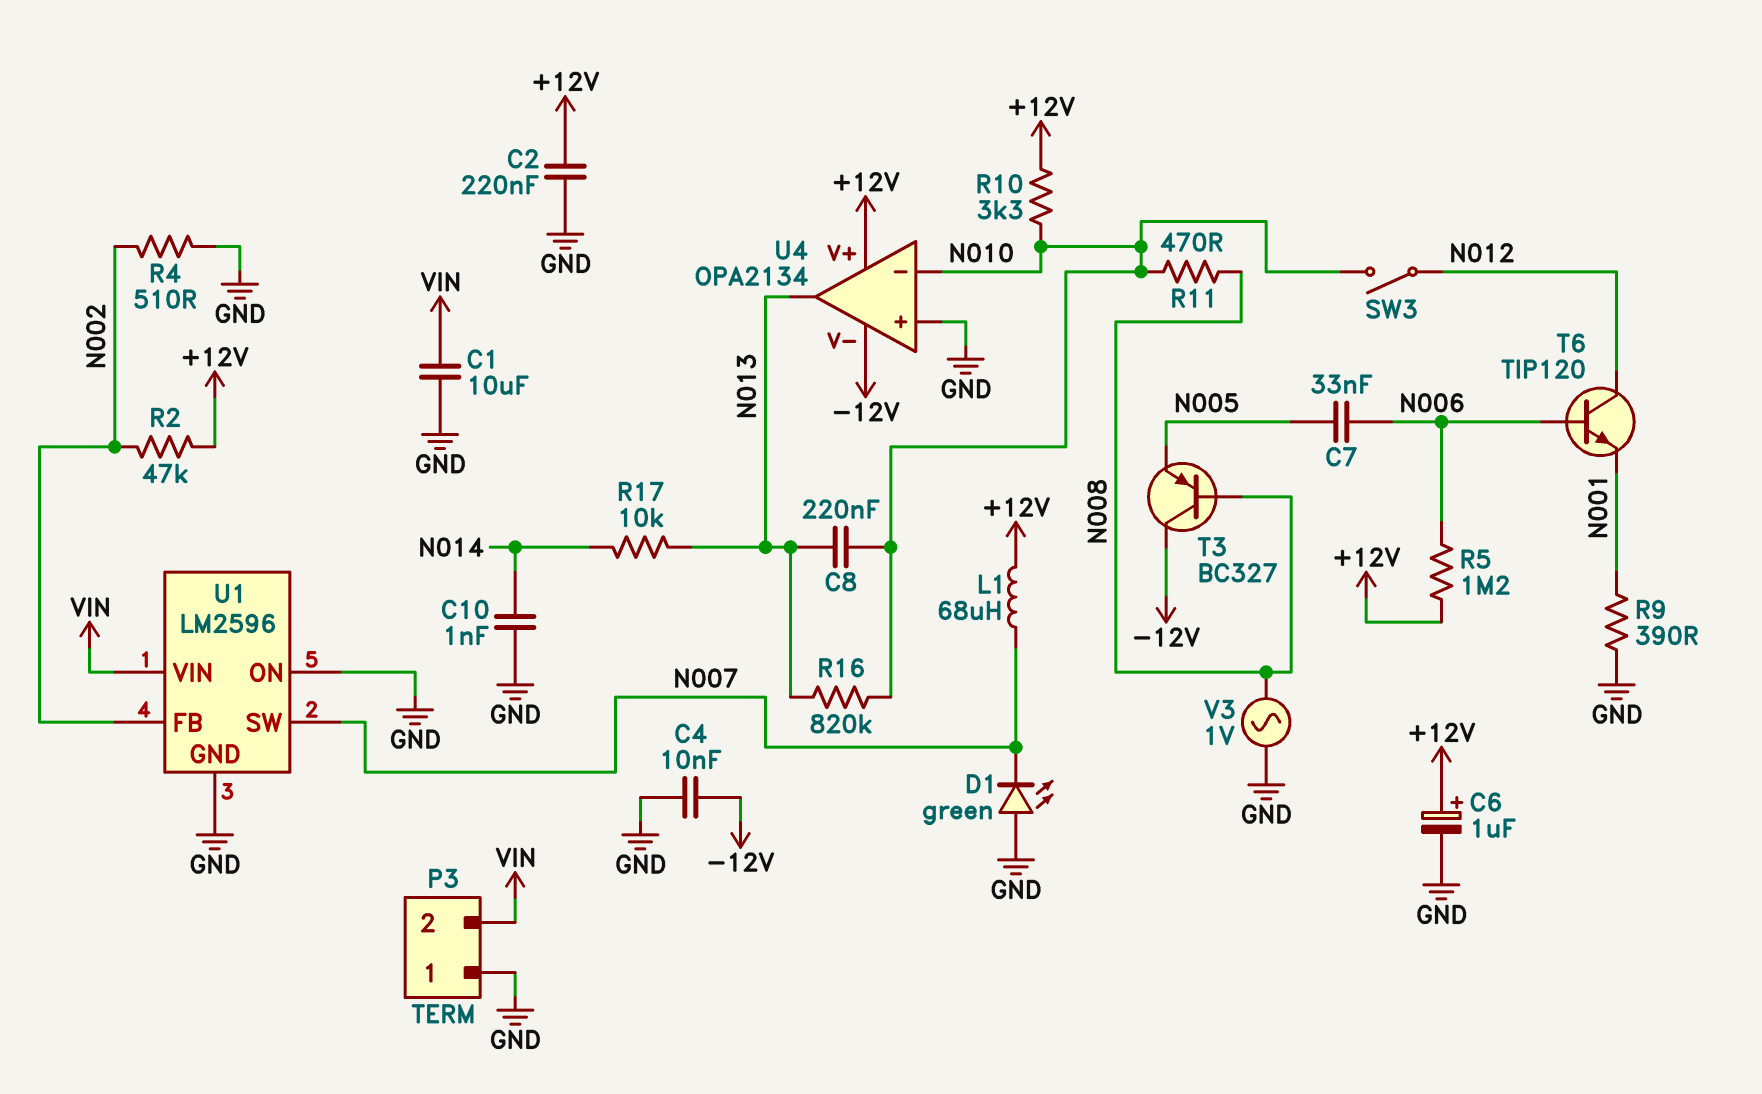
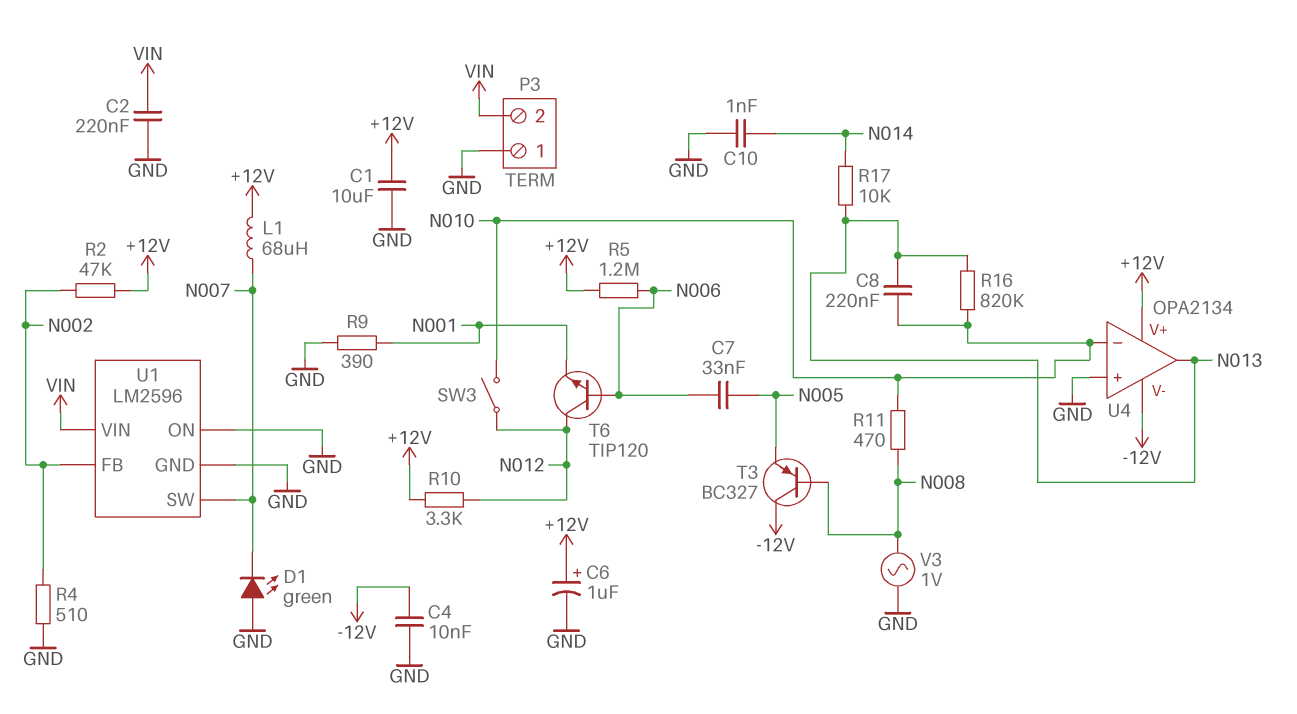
C1: 10uF (GND, VIN) -> 10uF (+12V, GND)
C2: 220nF (+12V, GND) -> 220nF (GND, VIN)
R10: 3.3k (+12V, N010) -> 3.3k (+12V, N012)

